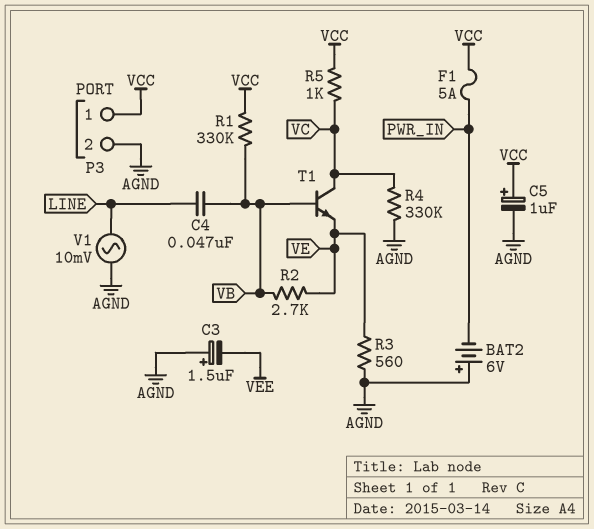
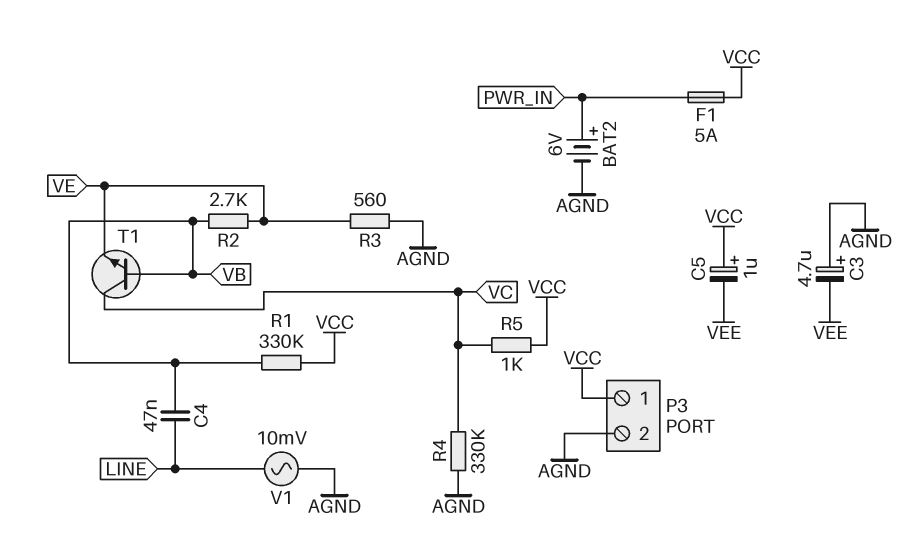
BAT2: 6V (plus AGND, minus PWR_IN) -> 6V (plus PWR_IN, minus AGND)
C3: 1.5uF (plus AGND, minus VEE) -> 4.7uF (plus AGND, minus VEE)
C5: 1uF (plus VCC, minus AGND) -> 1uF (plus VCC, minus VEE)

